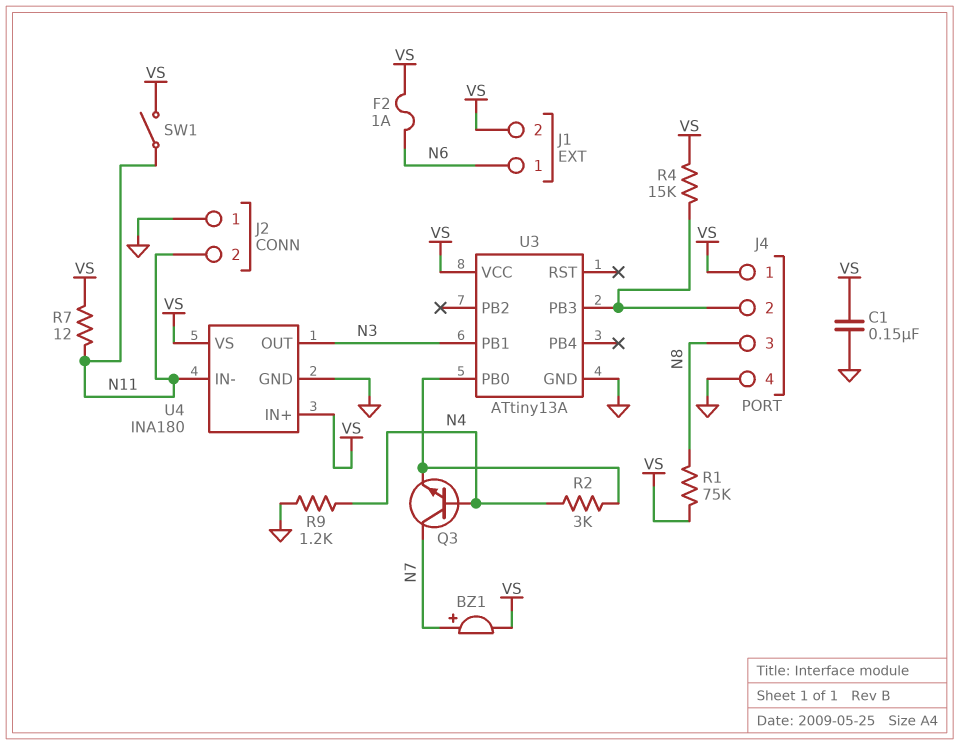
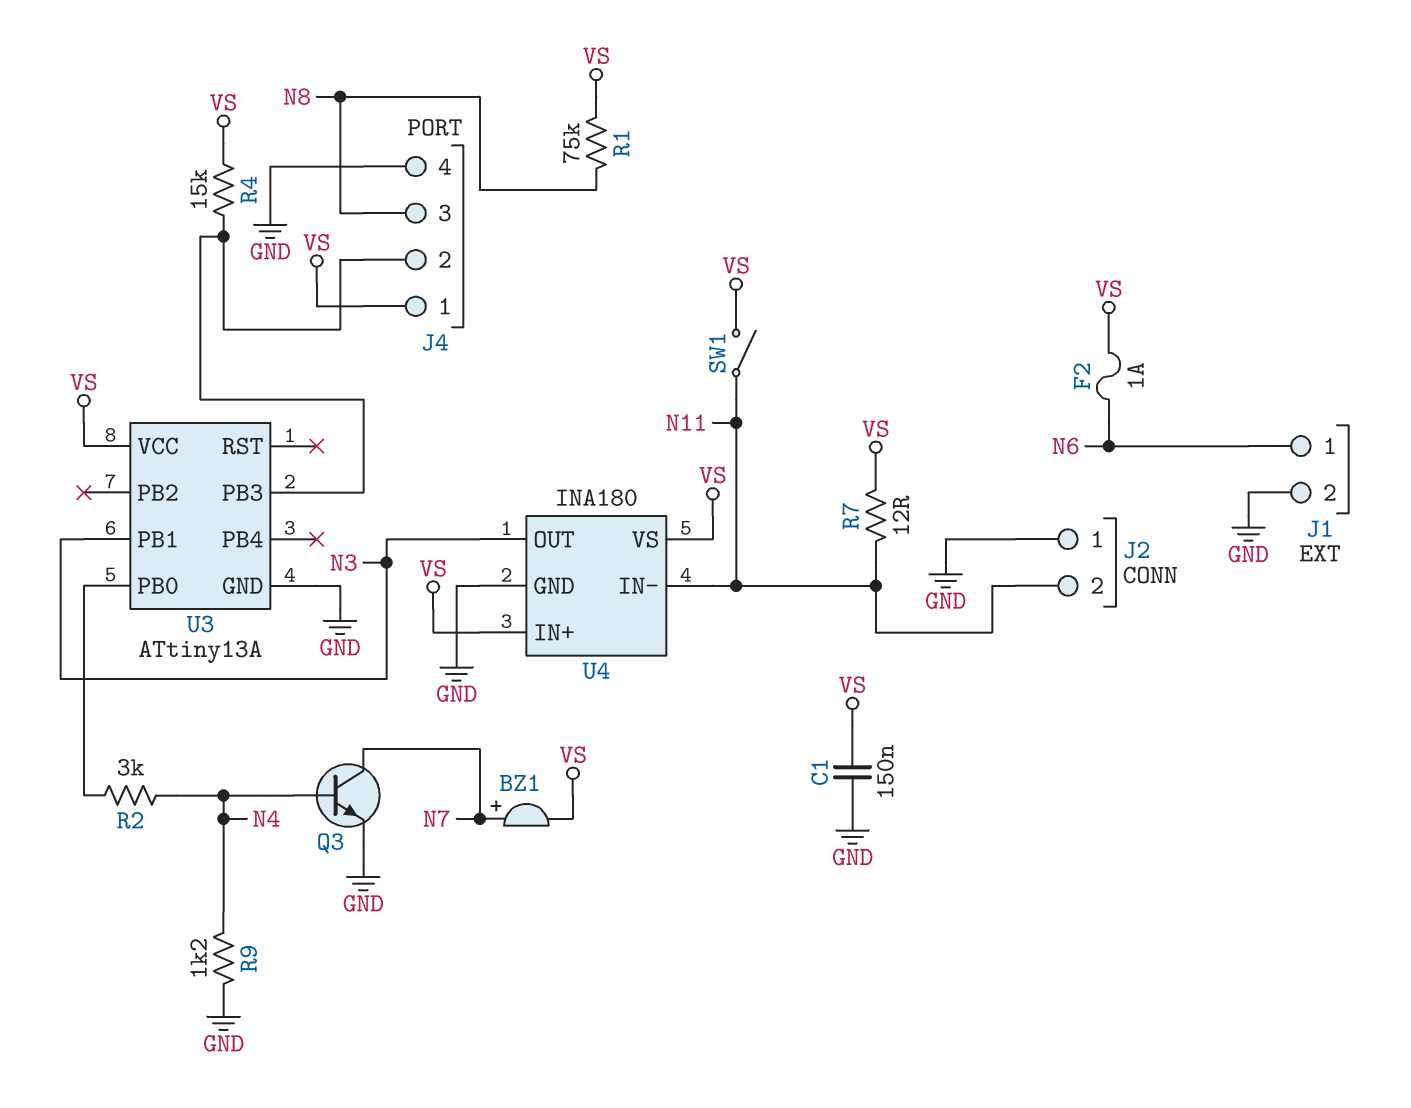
J1 pin 2: VS -> GND
Q3: NPN (B N4, C N7, E U3/PB0) -> NPN (B N4, C N7, E GND)

